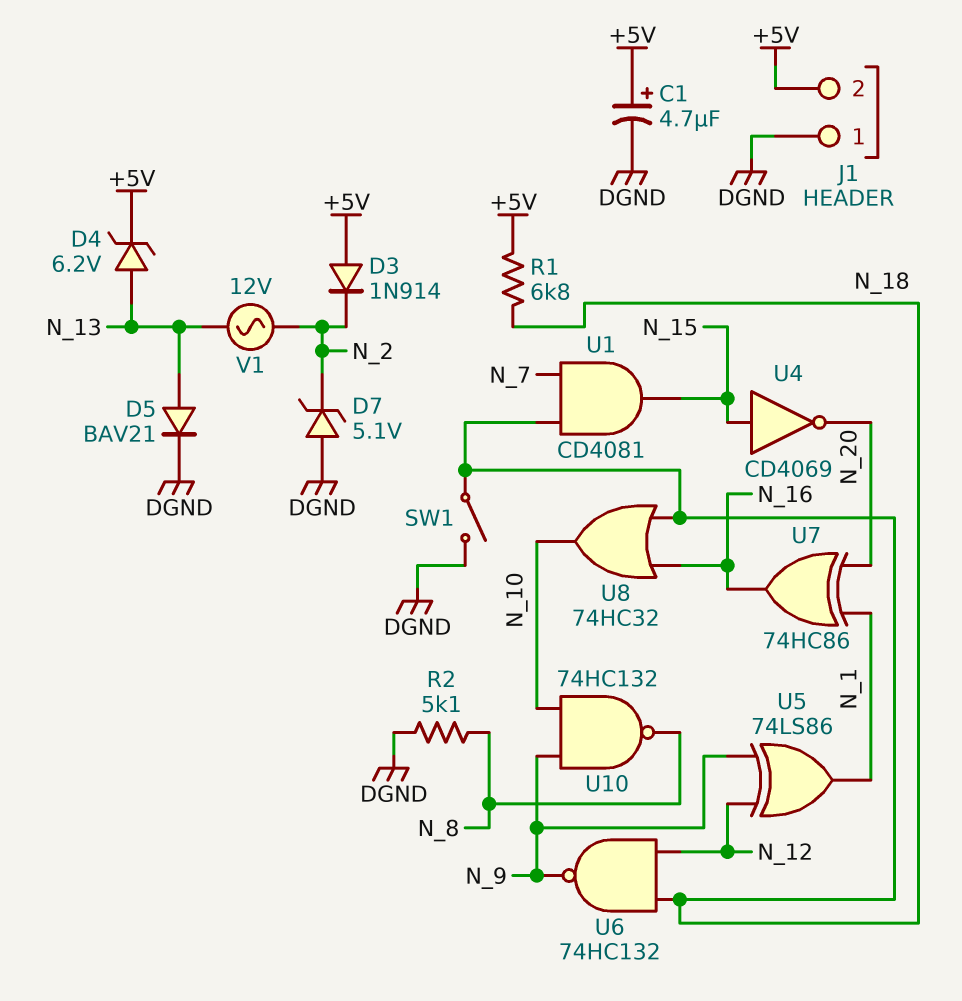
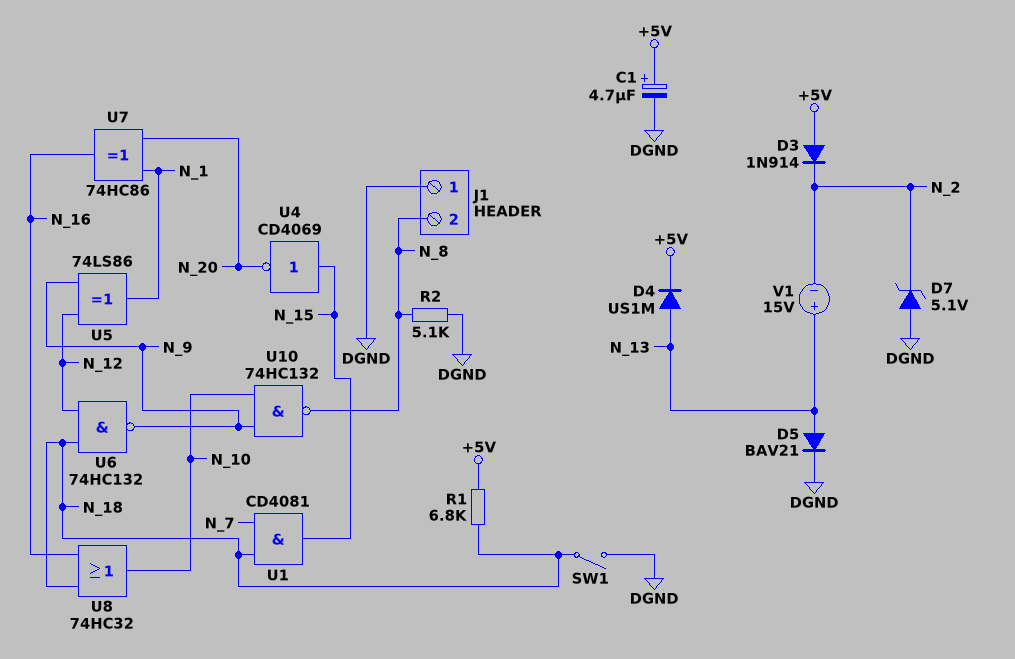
D4: zener 6.2V (A N_13, K +5V) -> diode US1M (A N_13, K +5V)
J1 pin 2: +5V -> N_8
V1: AC 12V (N_2, N_13) -> 15V (plus N_13, minus N_2)

